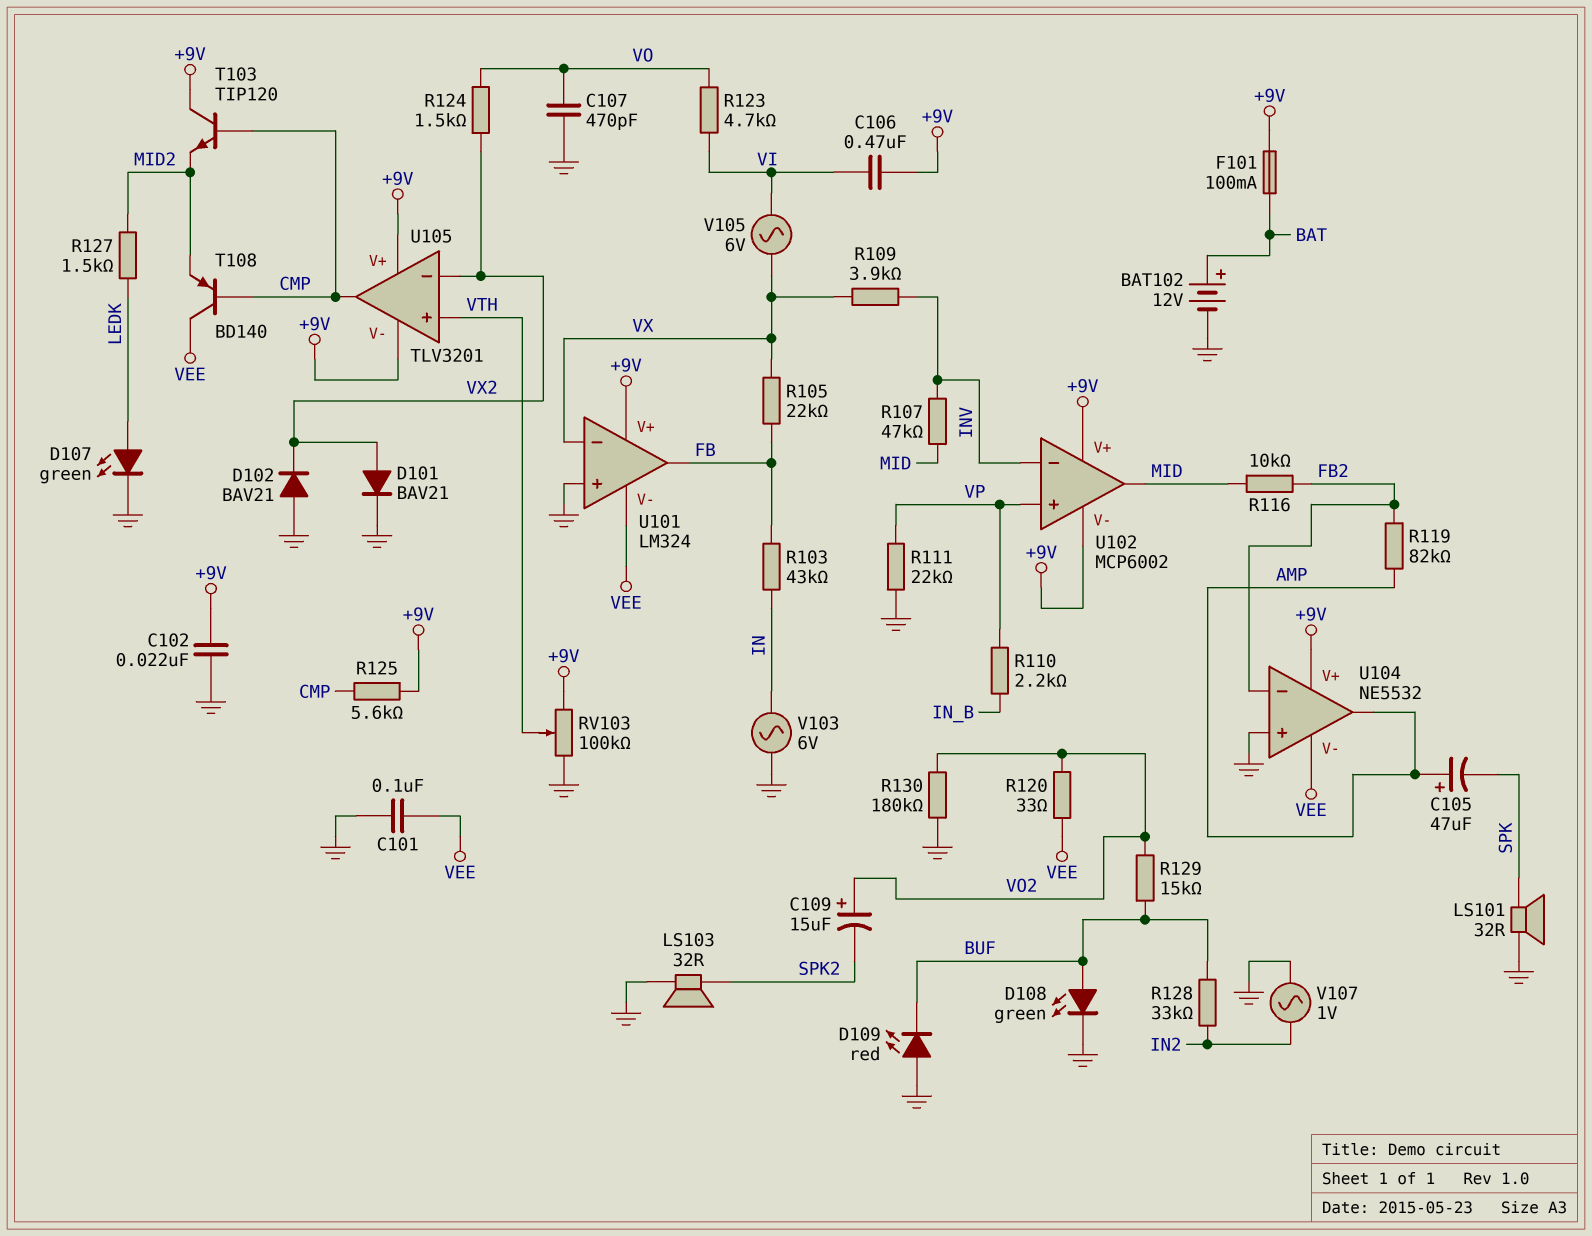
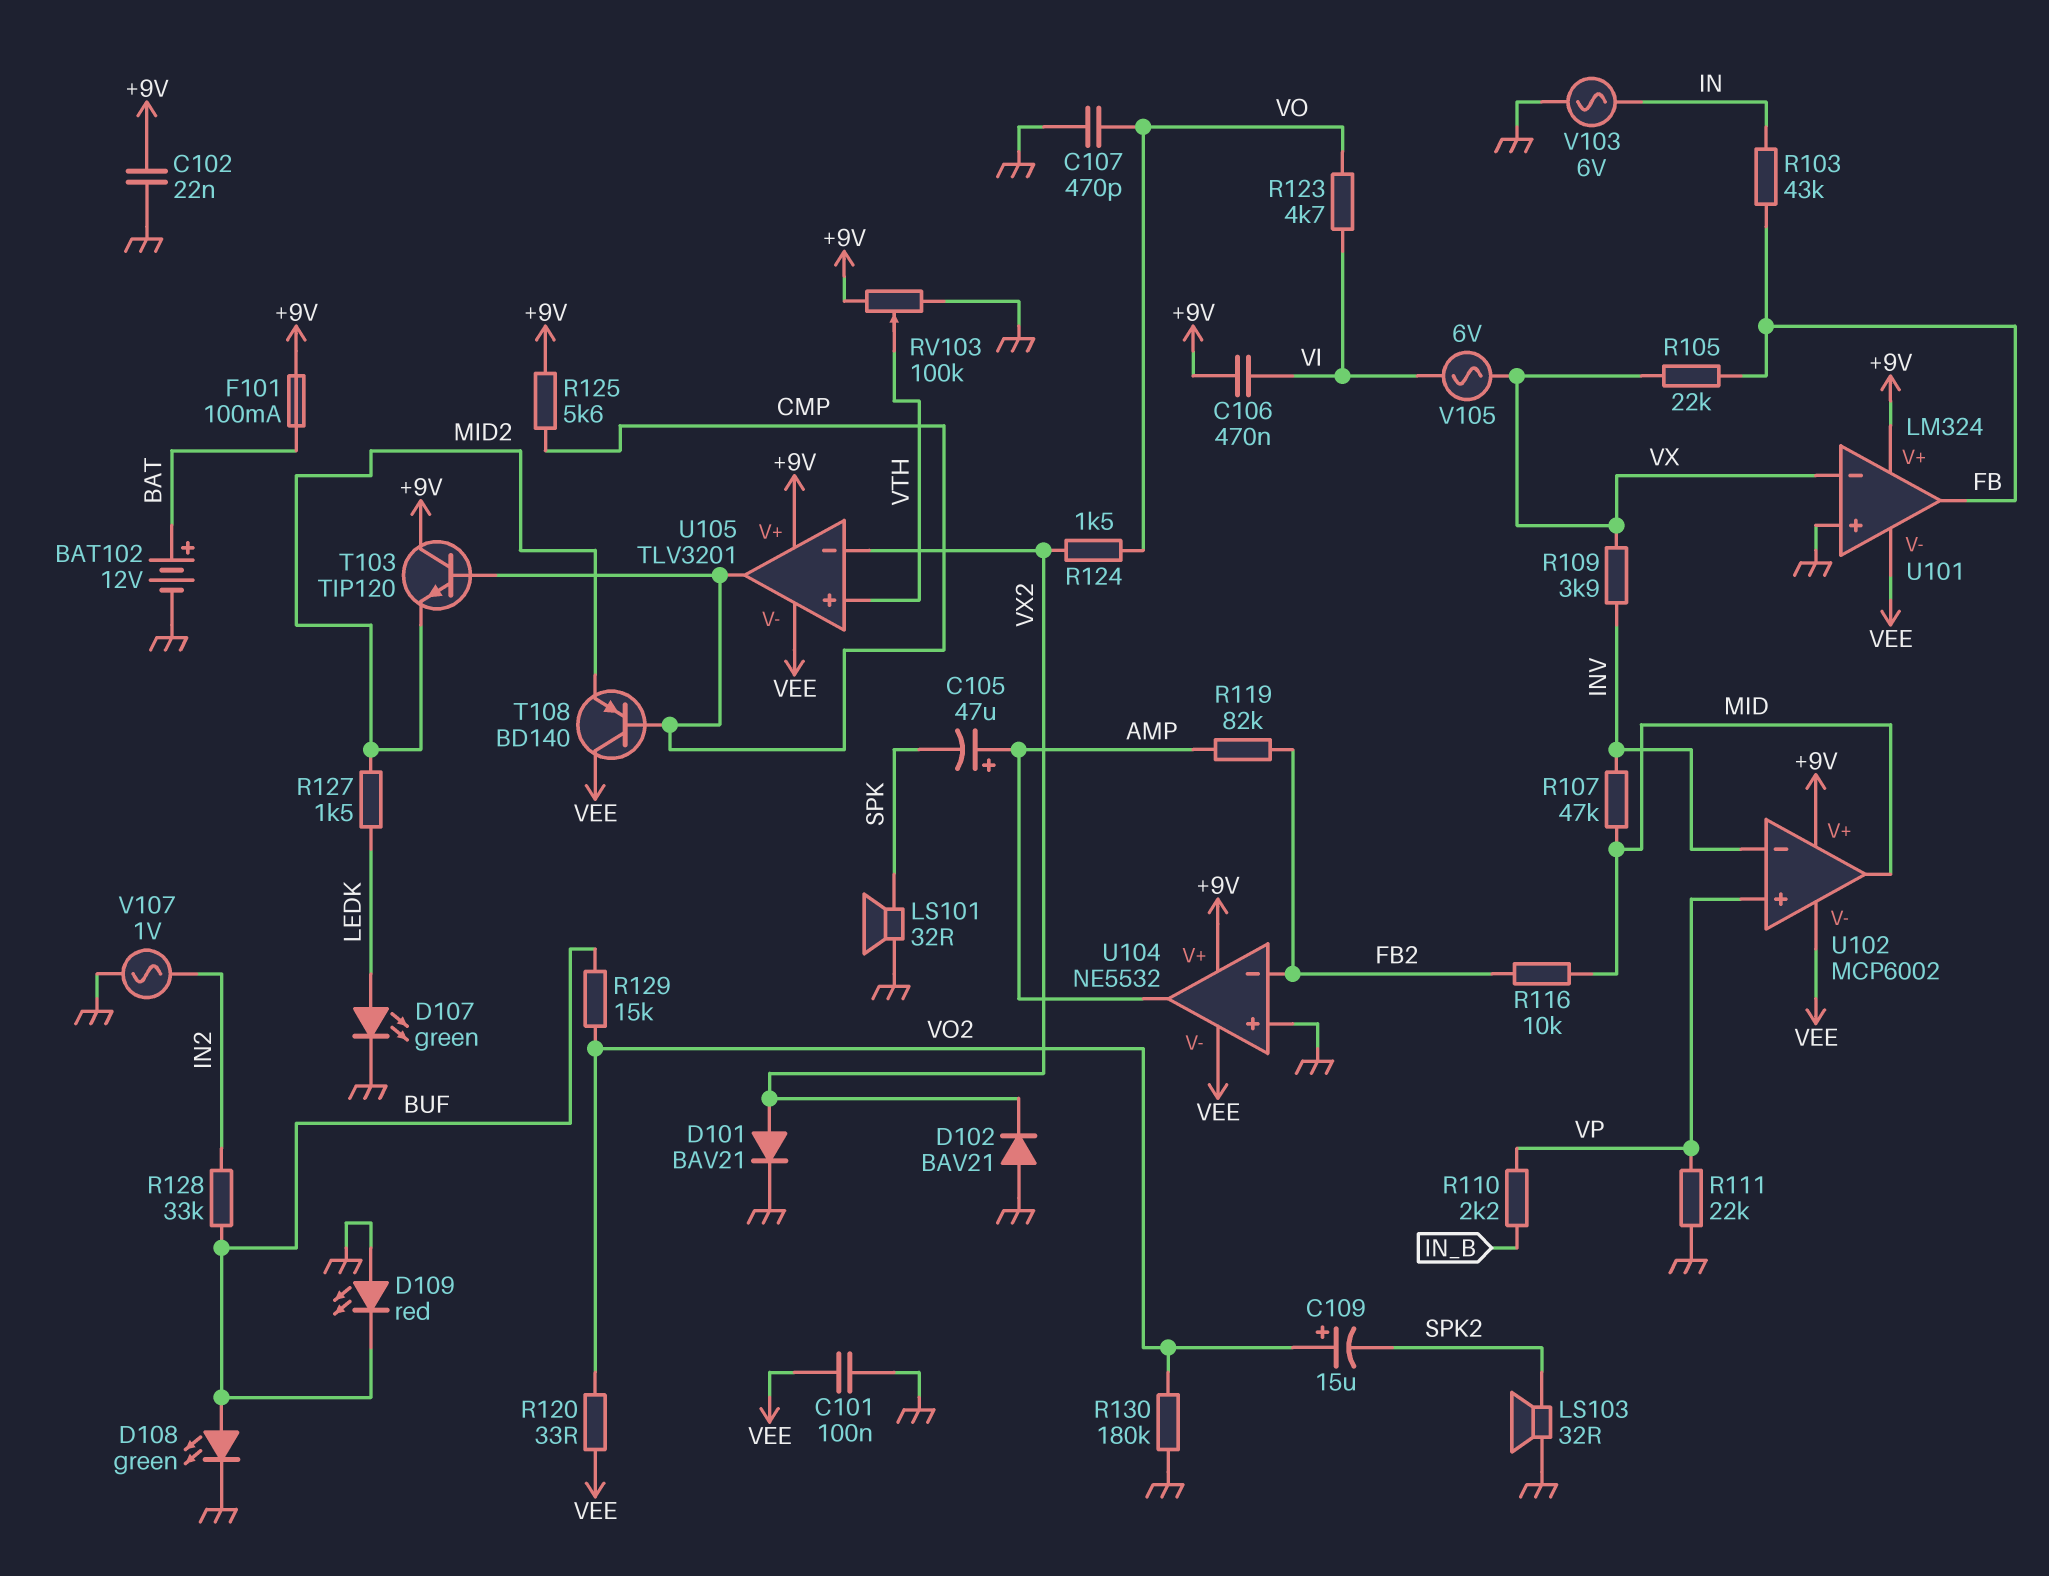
U102 pin V-: +9V -> VEE
U105 pin V-: +9V -> VEE

